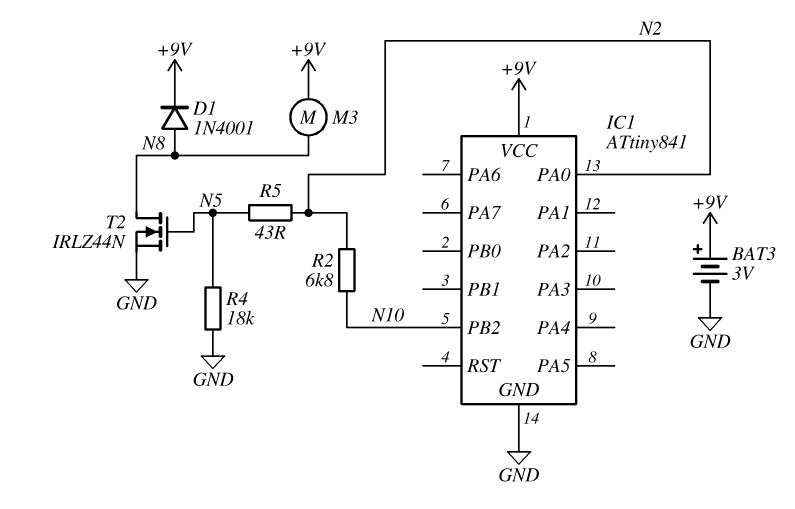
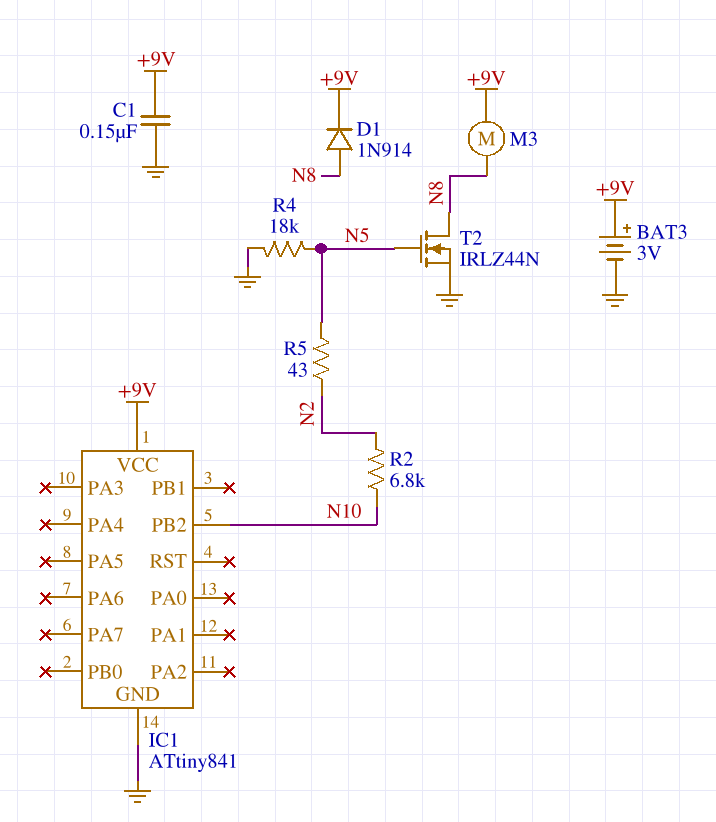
C1: none -> 150nF (+9V, GND)
D1: diode 1N4001 (A N8, K +9V) -> diode 1N914 (A N8, K +9V)
IC1 pin PA0: N2 -> none

